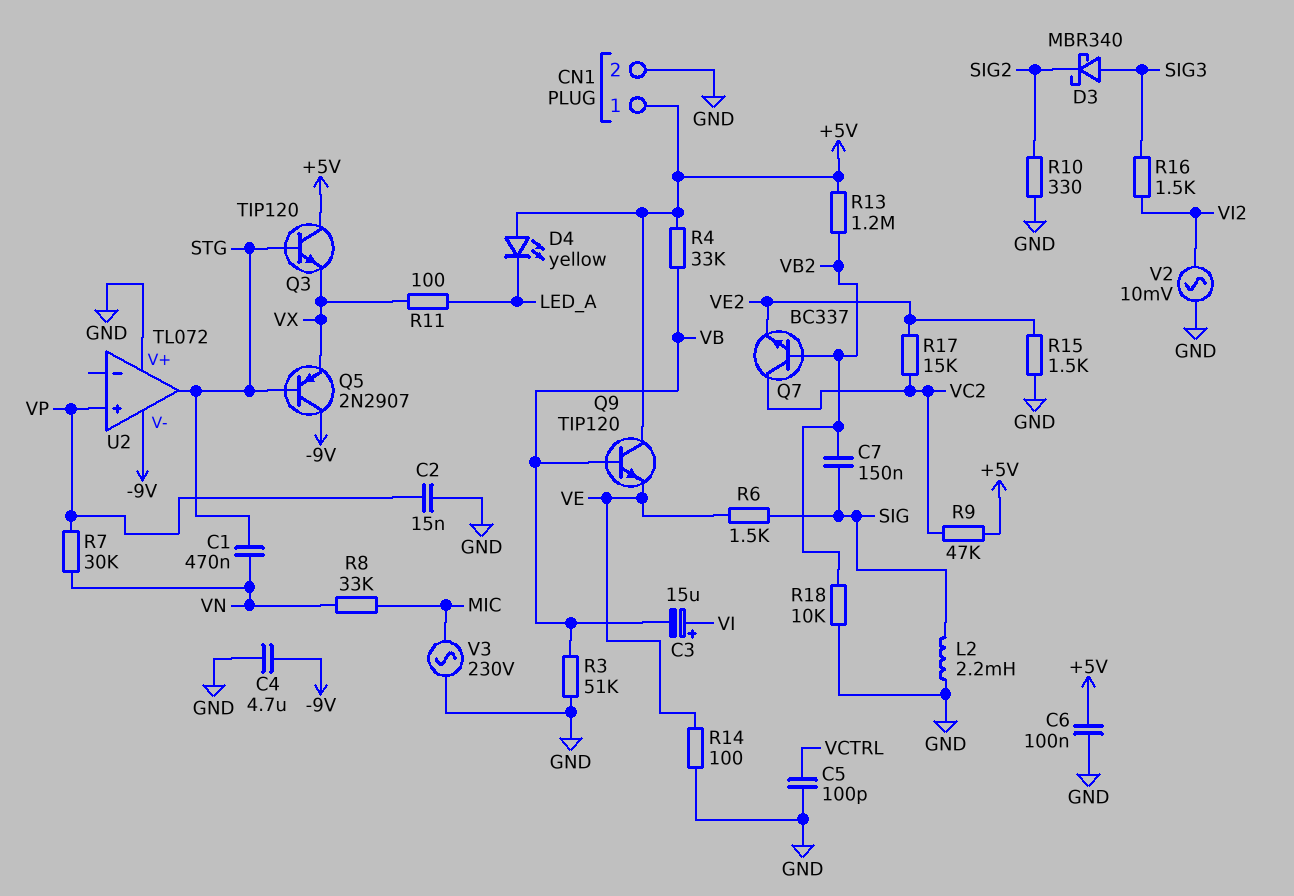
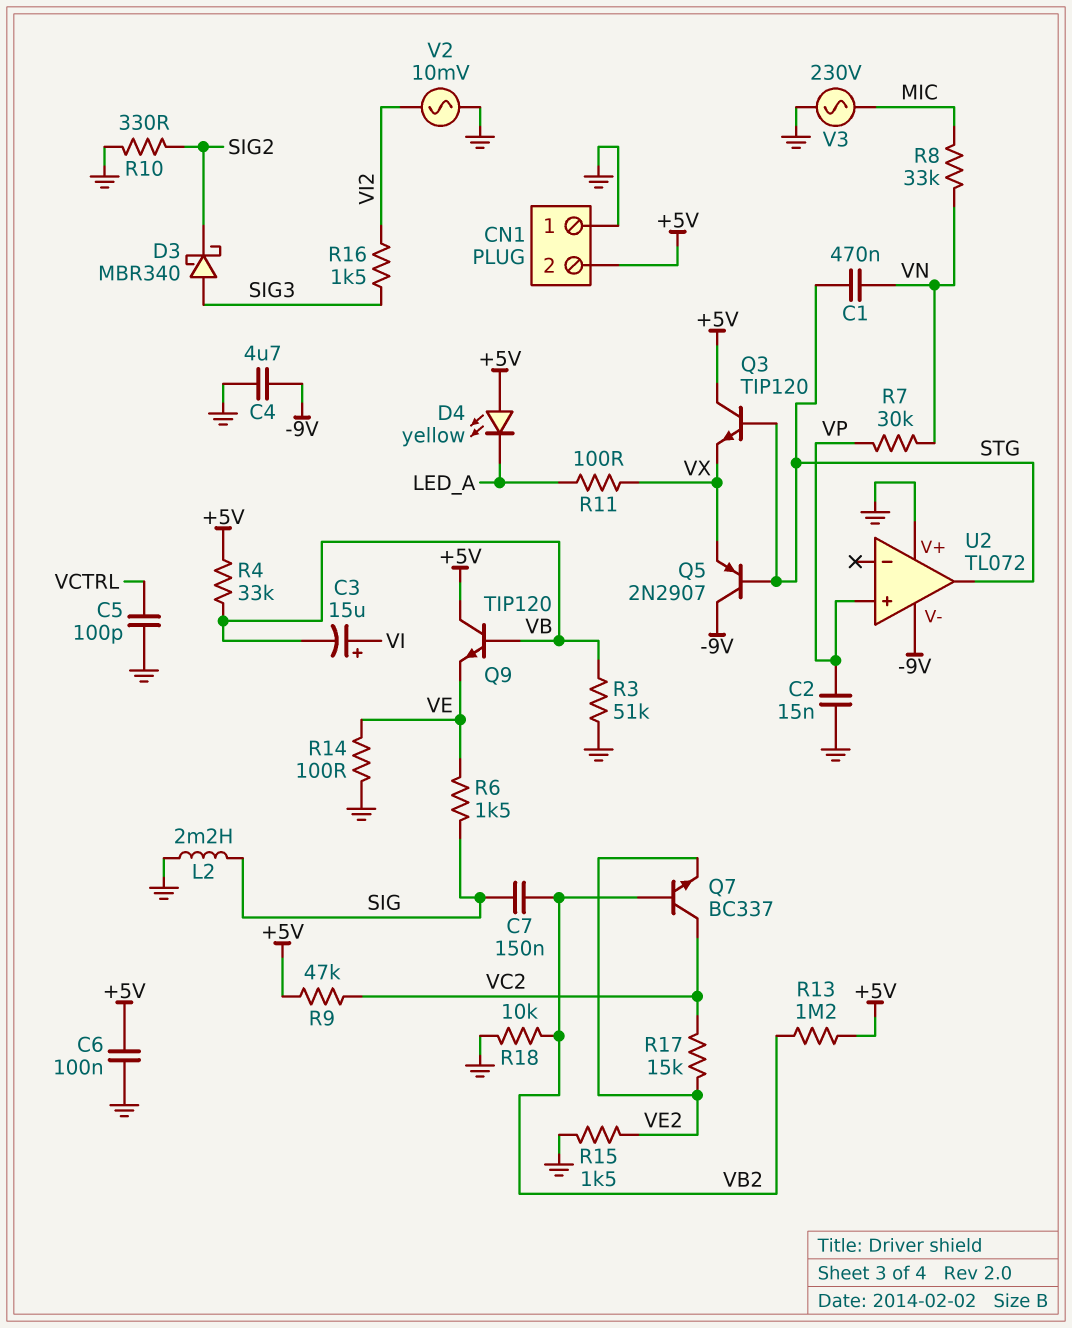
CN1 pin 1: +5V -> GND
CN1 pin 2: GND -> +5V

